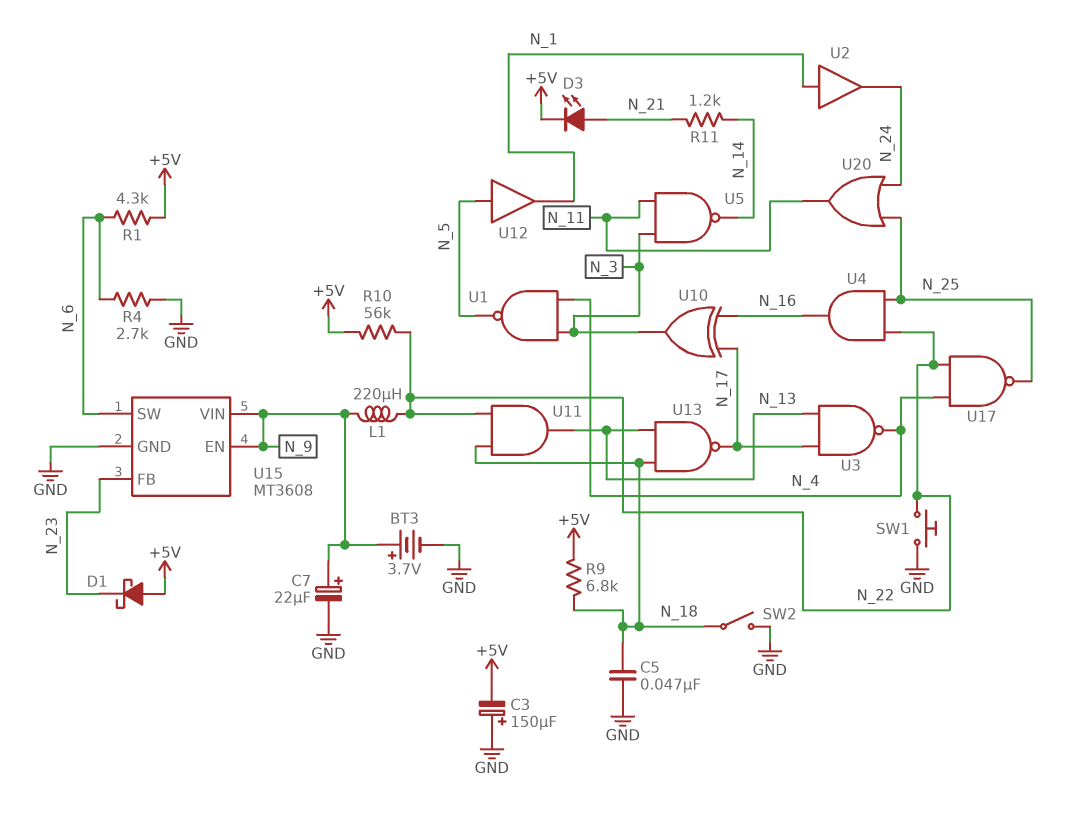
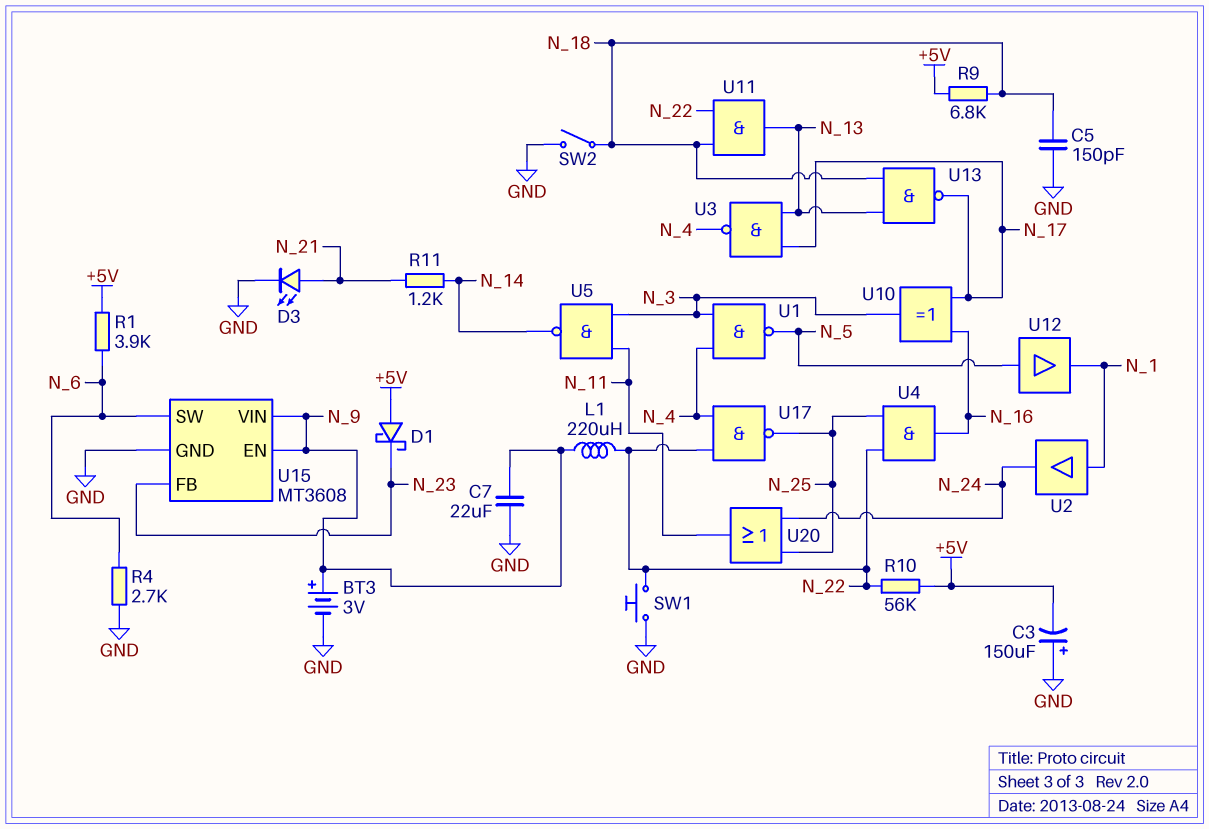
BT3: 3.7V (plus N_9, minus GND) -> 3V (plus N_9, minus GND)
C5: 47nF (GND, N_18) -> 150pF (GND, N_18)
C7: 22uF (plus N_9, minus GND) -> 22uF (GND, N_9)
D3: LED (A N_21, K +5V) -> LED (A N_21, K GND)
R1: 4.3k (+5V, N_6) -> 3.9k (+5V, N_6)

